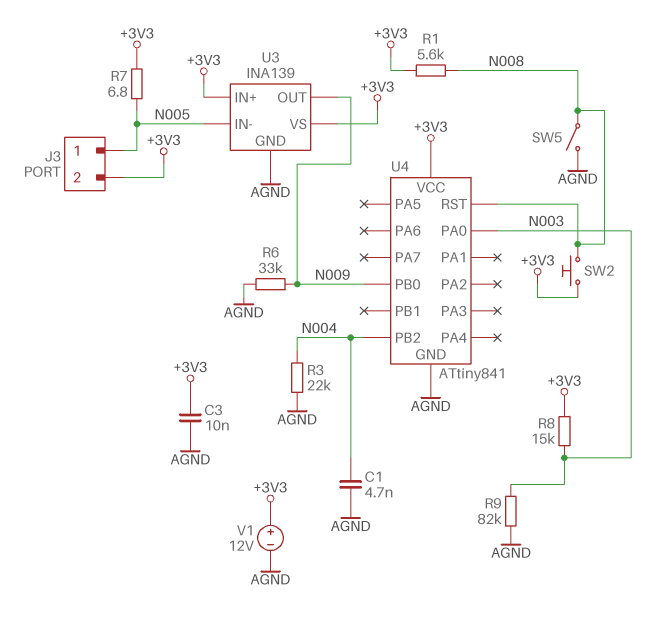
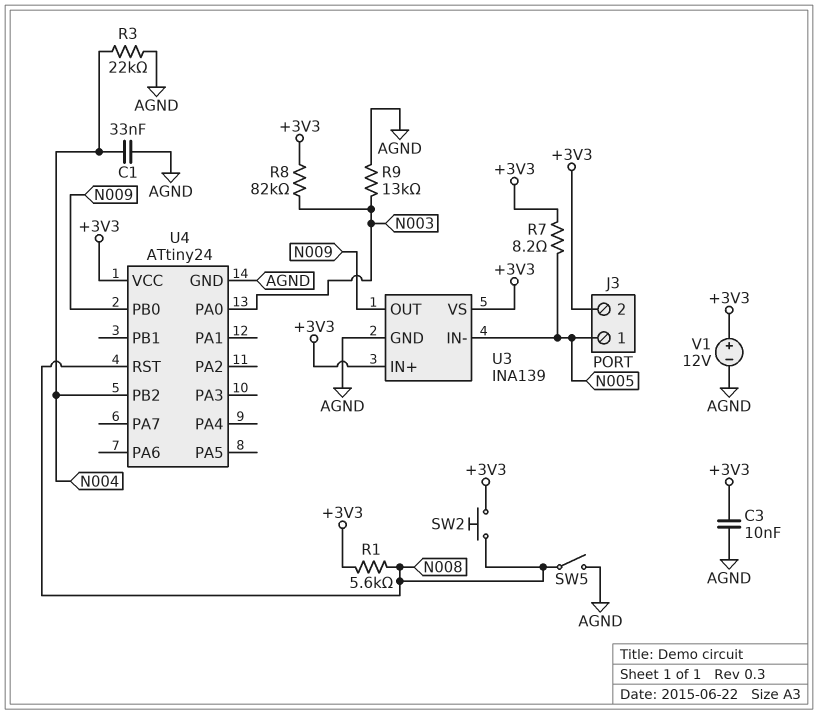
C1: 4.7nF (AGND, N004) -> 33nF (AGND, N004)
R6: 33k (AGND, N009) -> none
R7: 6.8 (+3V3, N005) -> 8.2 (+3V3, N005)
R8: 15k (+3V3, N003) -> 82k (+3V3, N003)
R9: 82k (AGND, N003) -> 13k (AGND, N003)
U4: ATtiny841 -> ATtiny24

